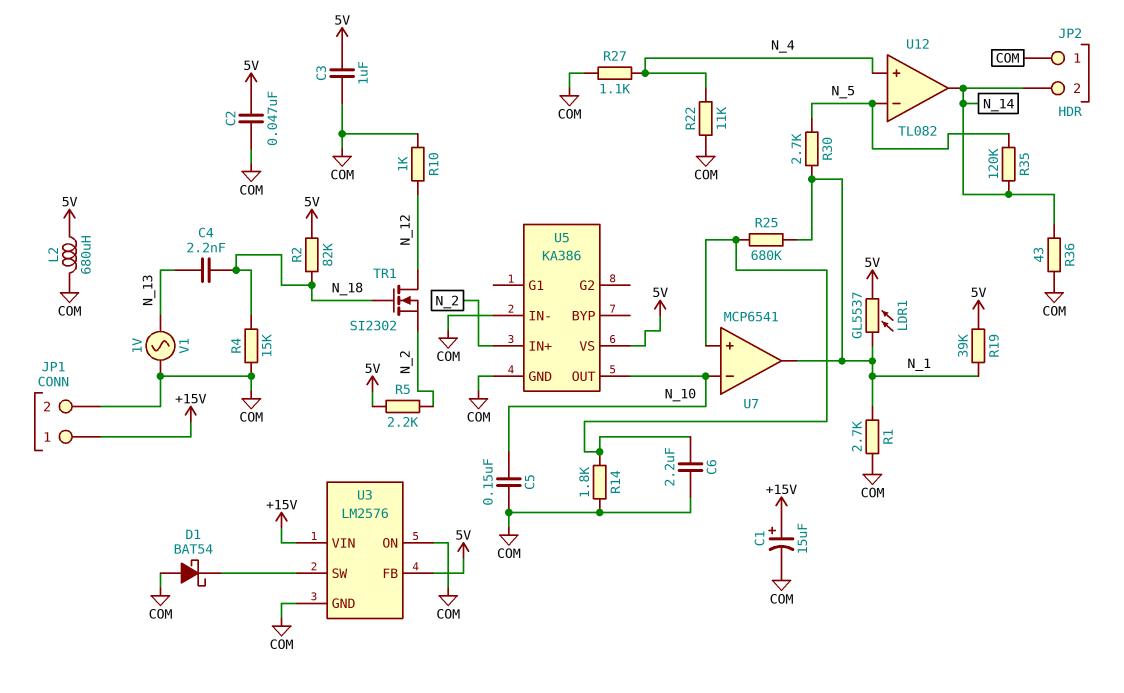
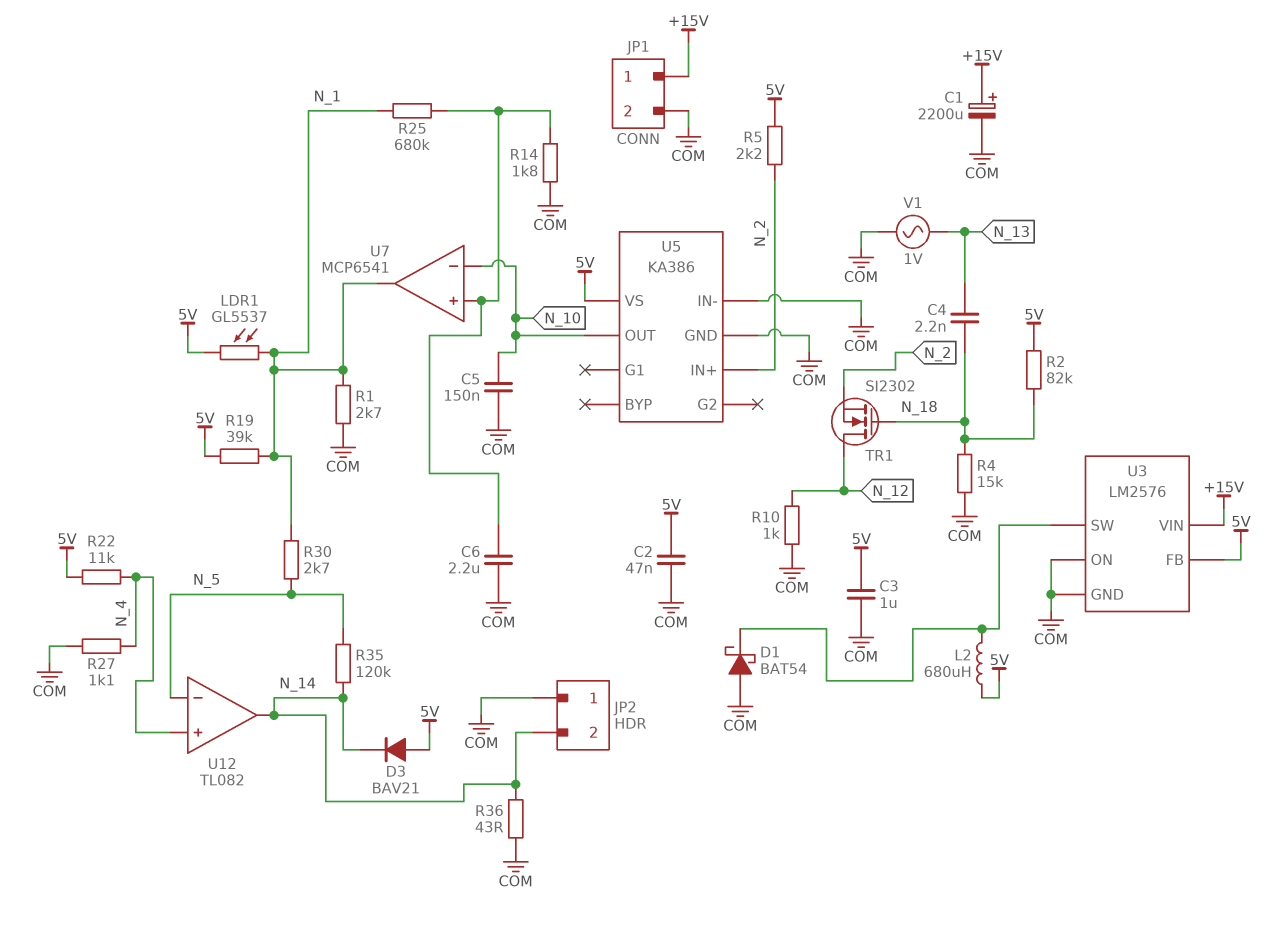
C1: 15uF (plus +15V, minus COM) -> 2200uF (plus +15V, minus COM)
D3: none -> diode BAV21 (A 5V, K N_14)
L2: 680uH (5V, COM) -> 680uH (5V, U3/SW)
R22: 11k (COM, N_4) -> 11k (5V, N_4)

